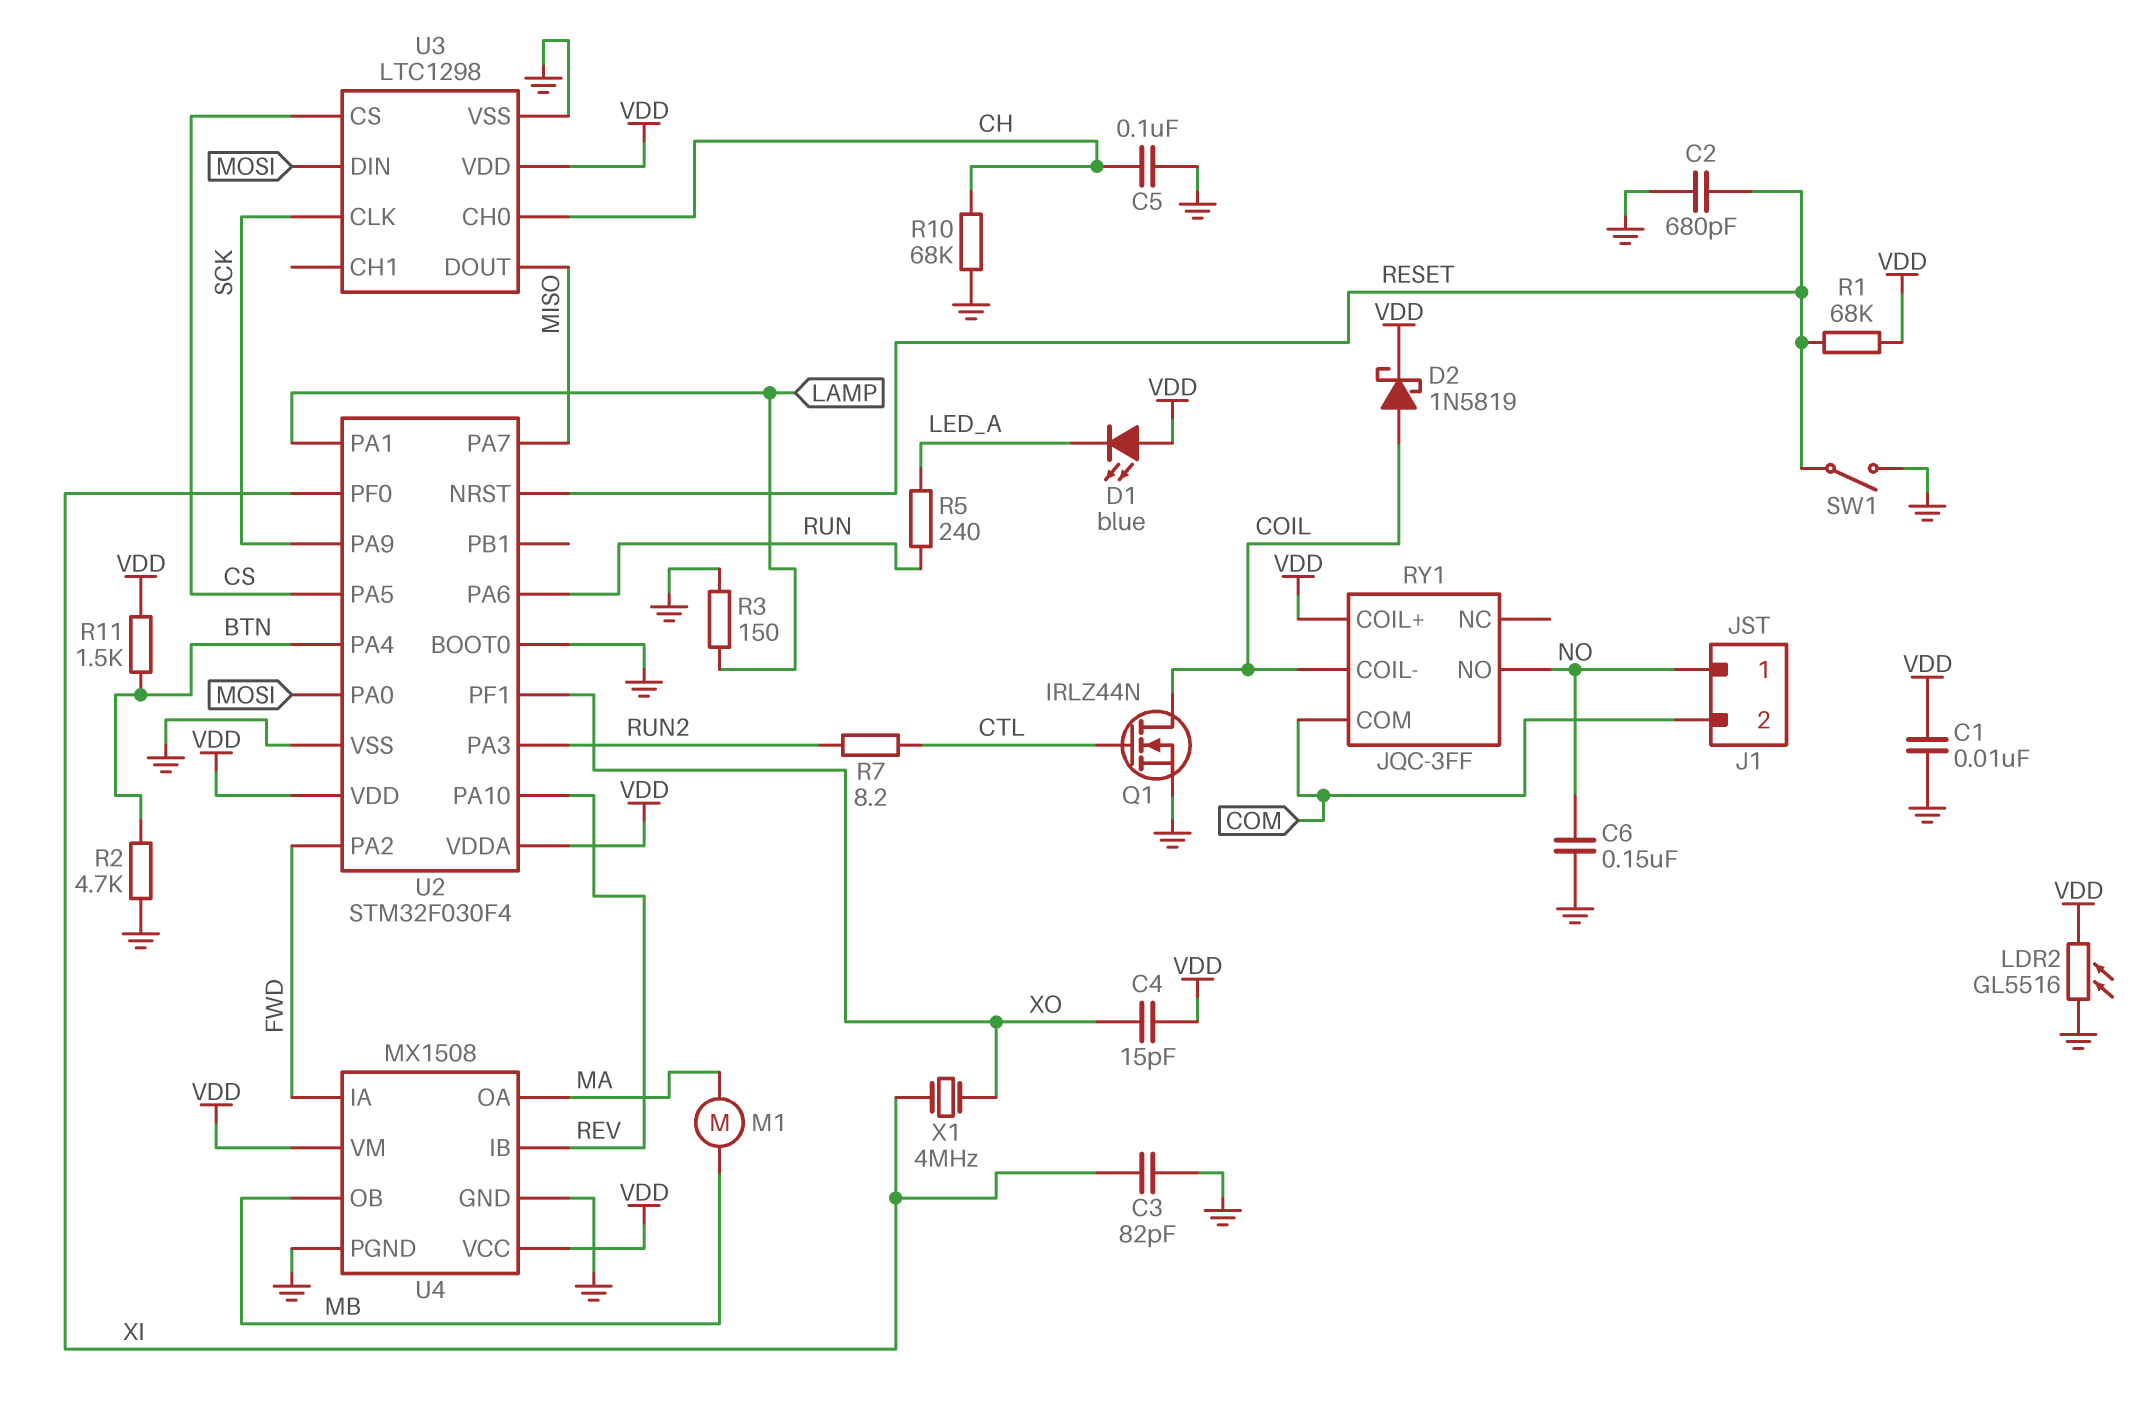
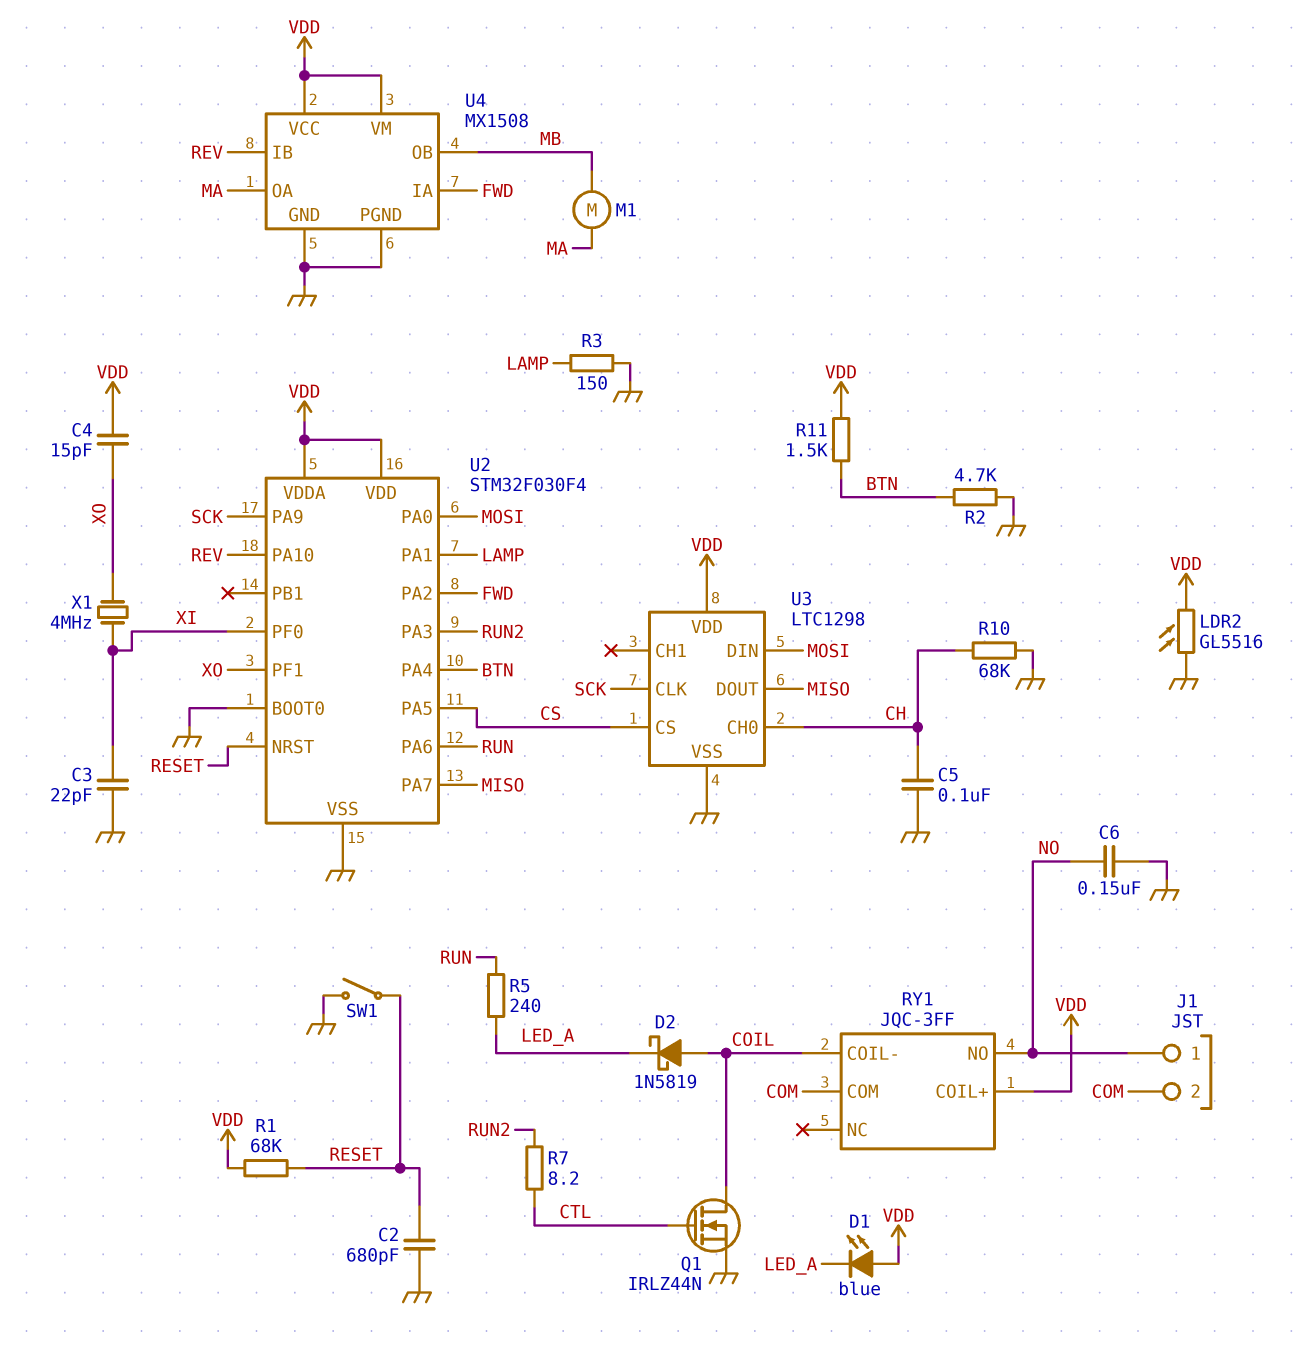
C1: 10nF (GND, VDD) -> none
C3: 82pF (GND, XI) -> 22pF (GND, XI)
D2: schottky 1N5819 (A COIL, K VDD) -> schottky 1N5819 (A COIL, K LED_A)

